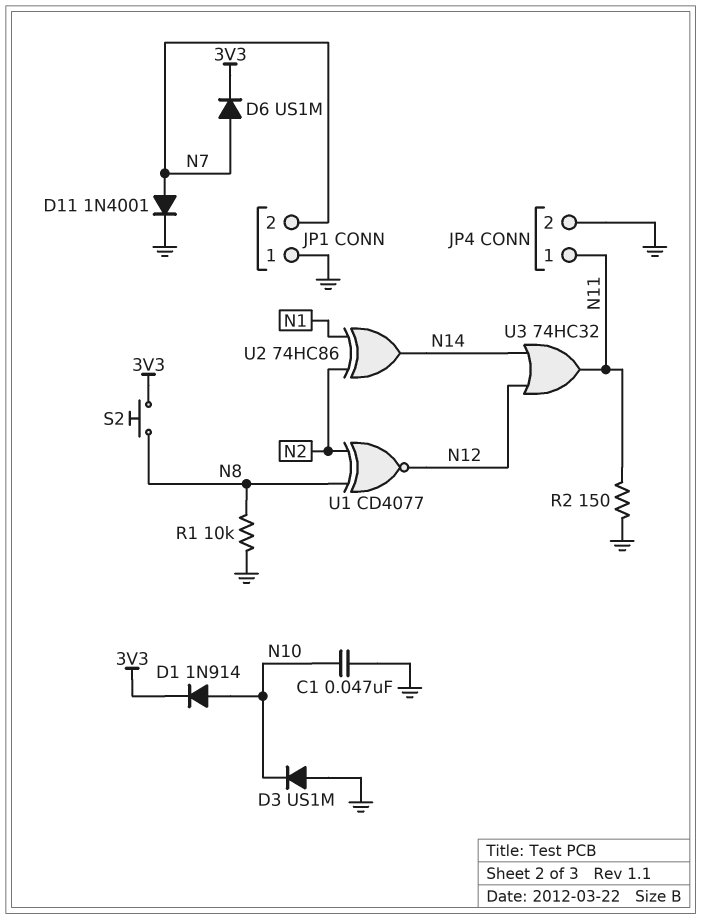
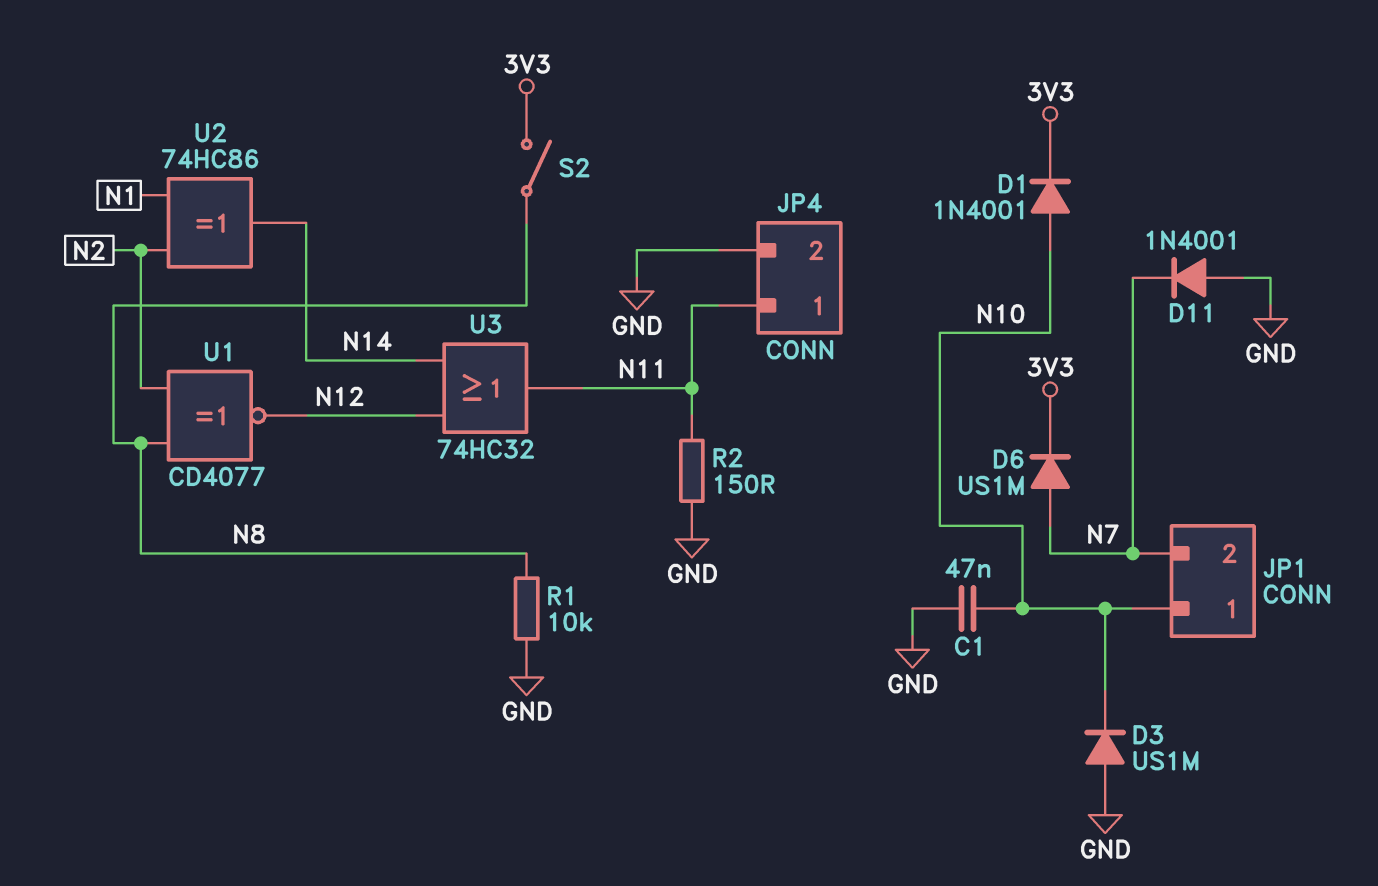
D1: diode 1N914 (A N10, K 3V3) -> diode 1N4001 (A N10, K 3V3)
D11: diode 1N4001 (A N7, K GND) -> diode 1N4001 (A GND, K N7)
JP1 pin 1: GND -> N10
S2: button (3V3, N8) -> switch (3V3, N8)

